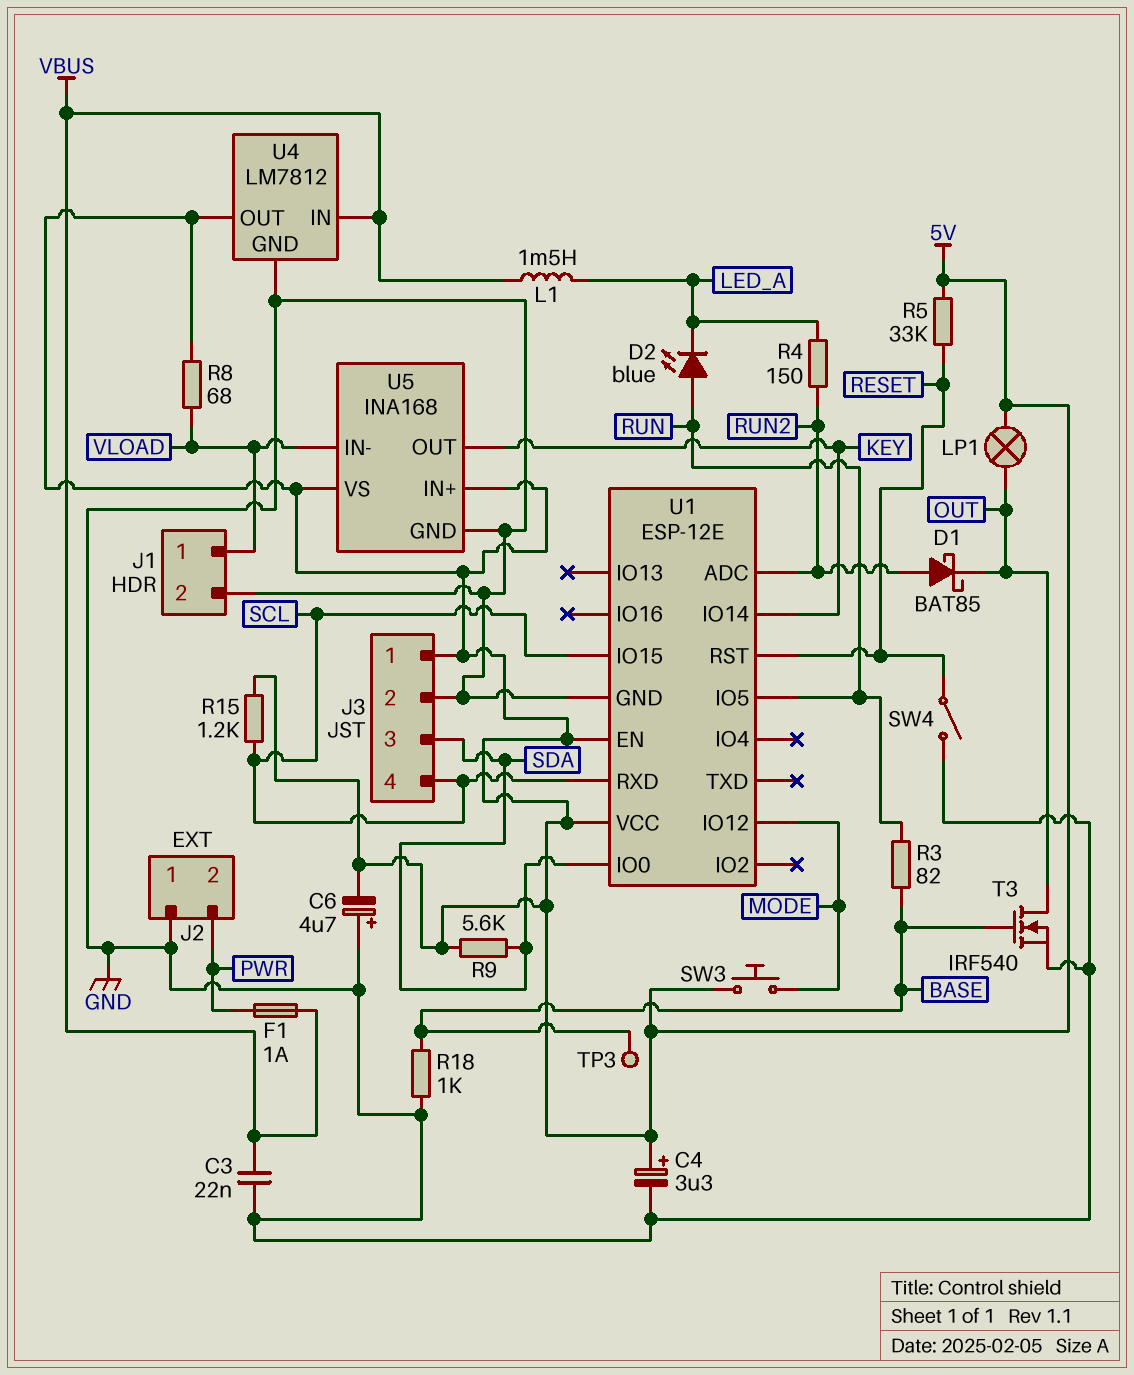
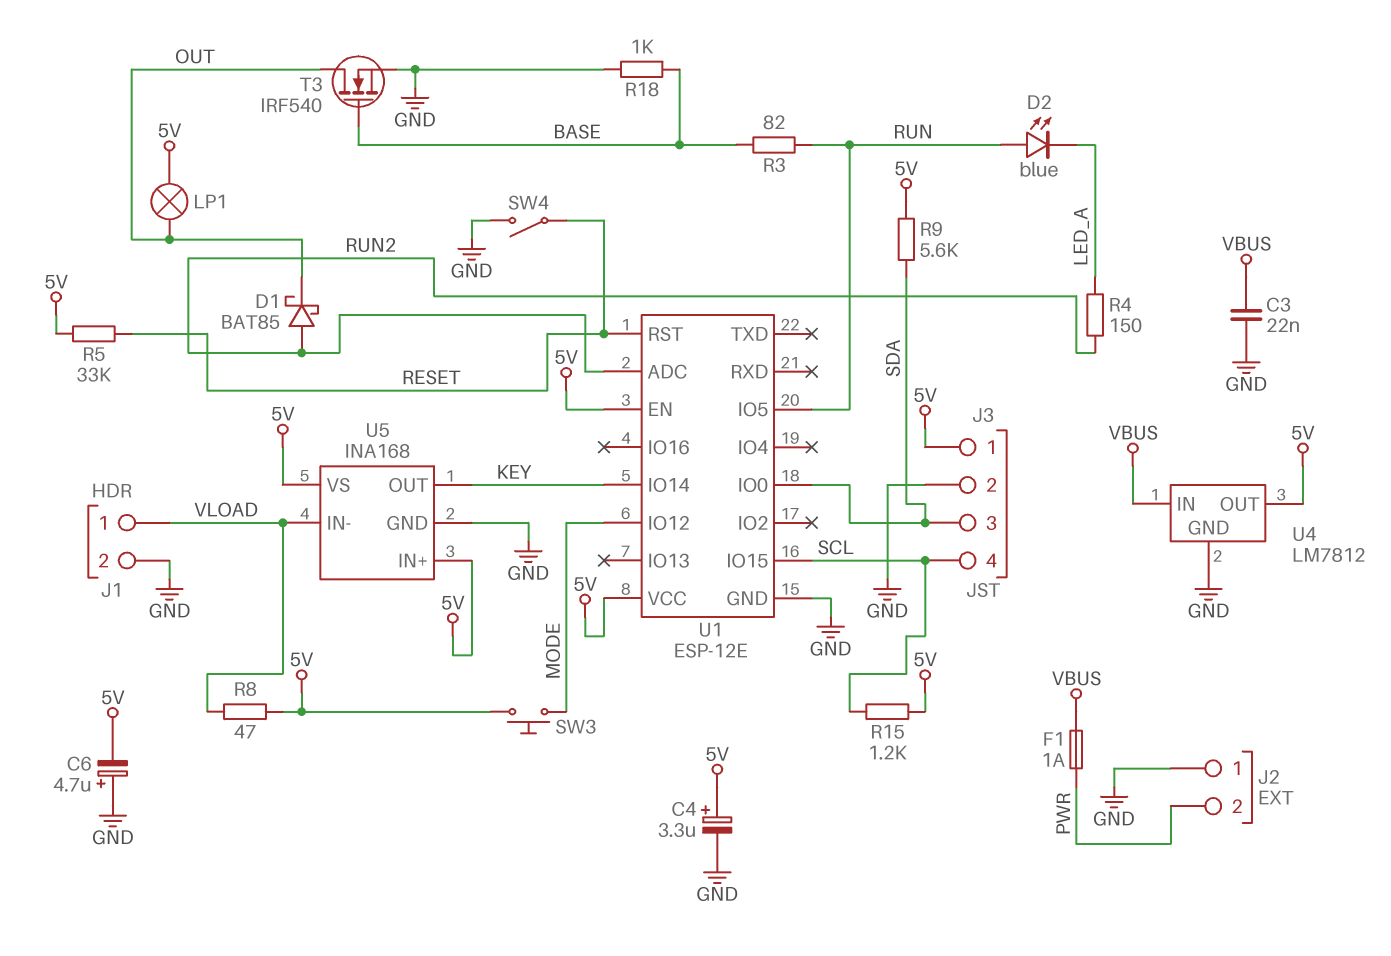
L1: 1.5mH (LED_A, VBUS) -> none
R8: 68 (5V, VLOAD) -> 47 (5V, VLOAD)
TP3: test point (BASE) -> none
U1 pin RXD: SCL -> none

